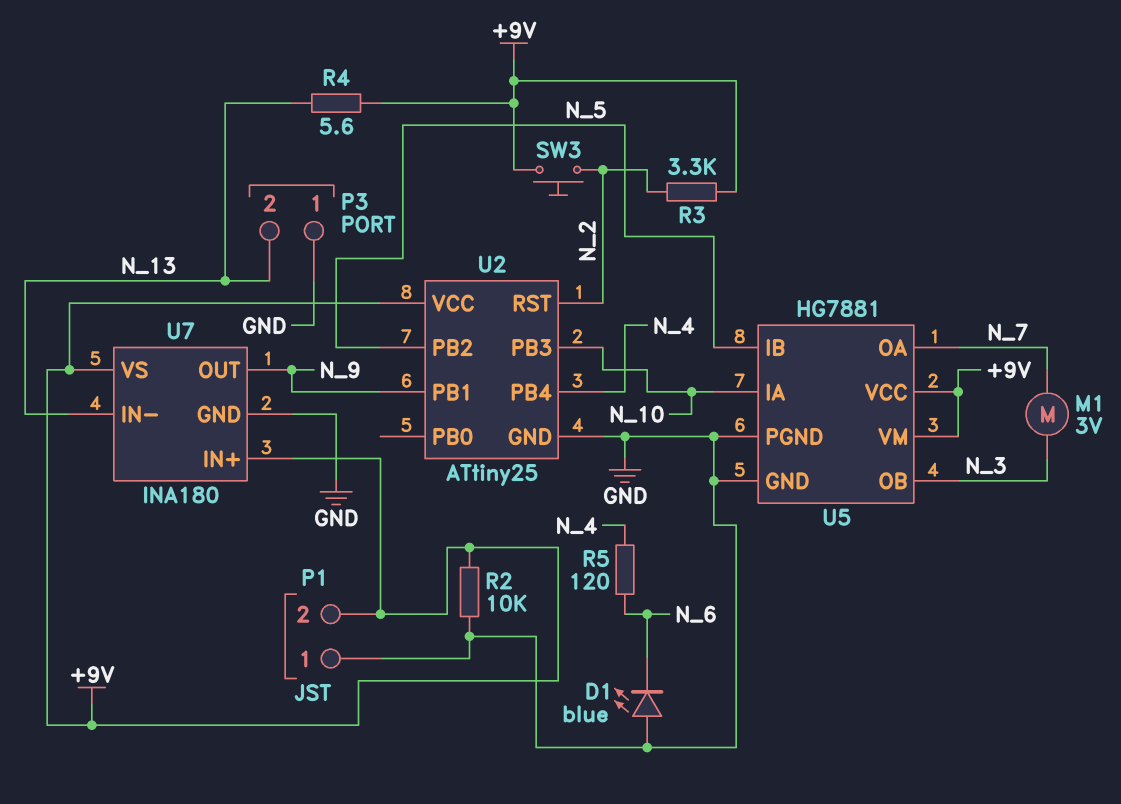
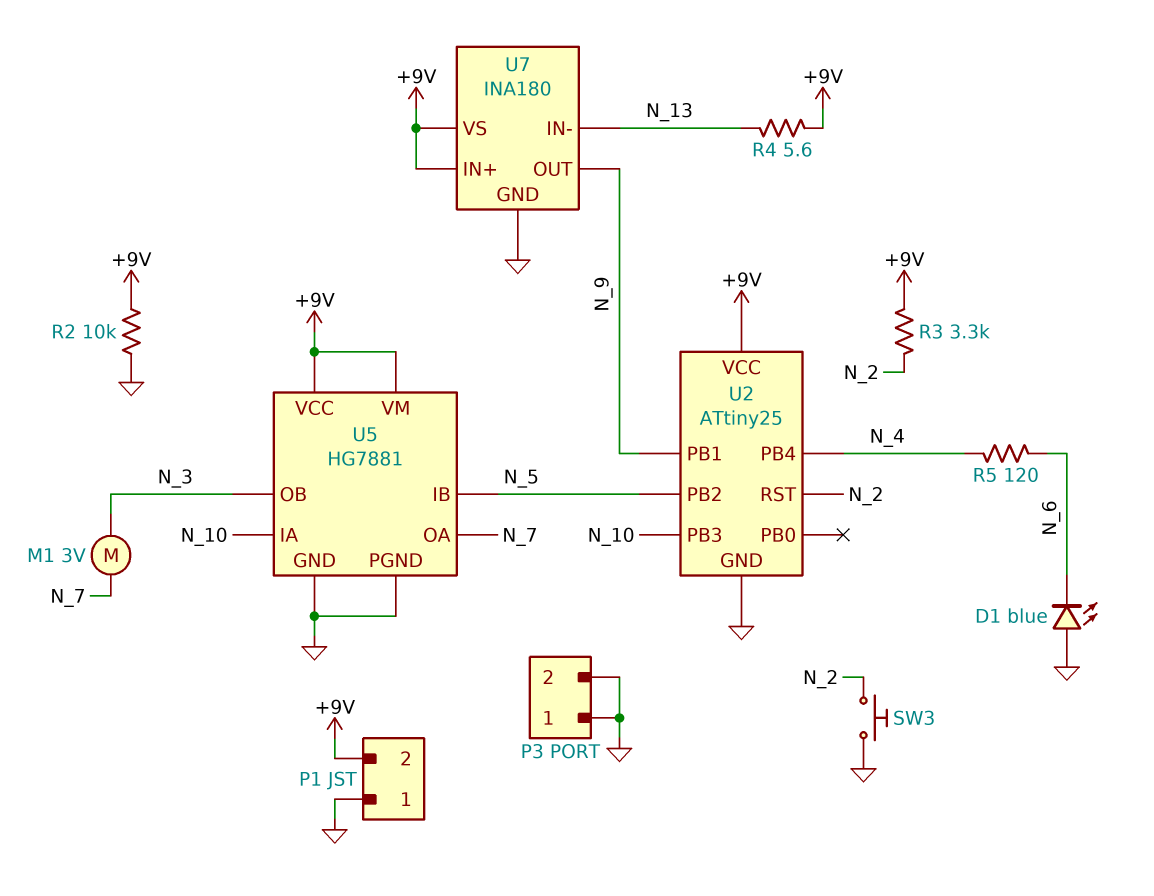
P3 pin 2: N_13 -> GND
SW3: button (+9V, N_2) -> button (GND, N_2)

